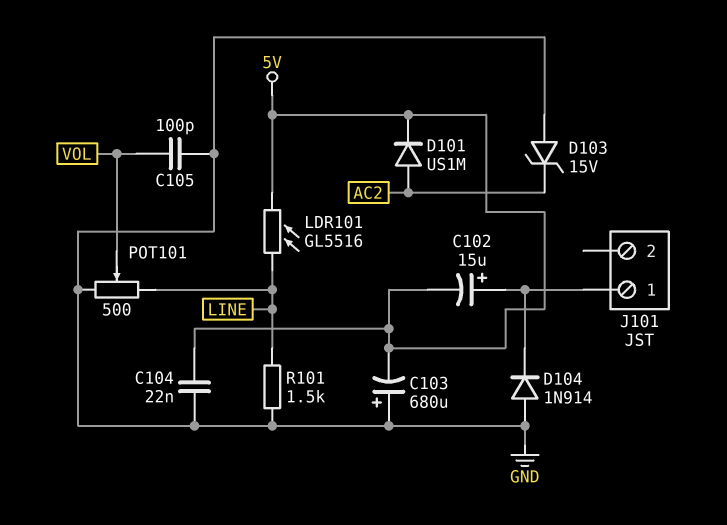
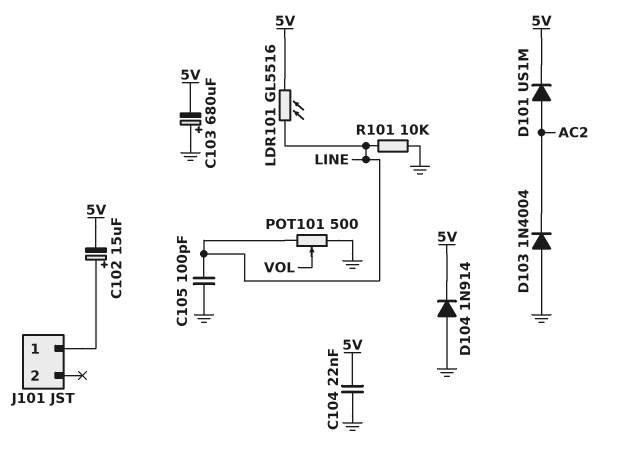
C105: 100pF (GND, VOL) -> 100pF (GND, LINE)
D103: zener 15V (A GND, K AC2) -> diode 1N4004 (A GND, K AC2)
D104: diode 1N914 (A GND, K J101/1) -> diode 1N914 (A GND, K 5V)
R101: 1.5k (GND, LINE) -> 10k (GND, LINE)

